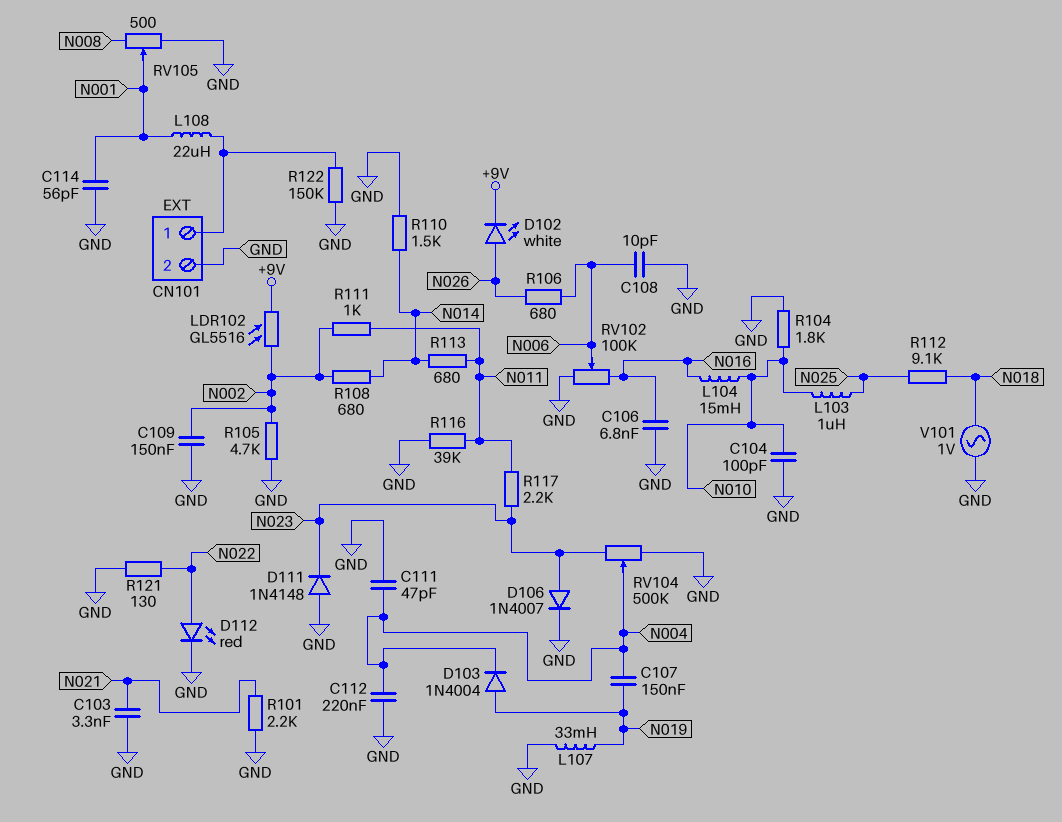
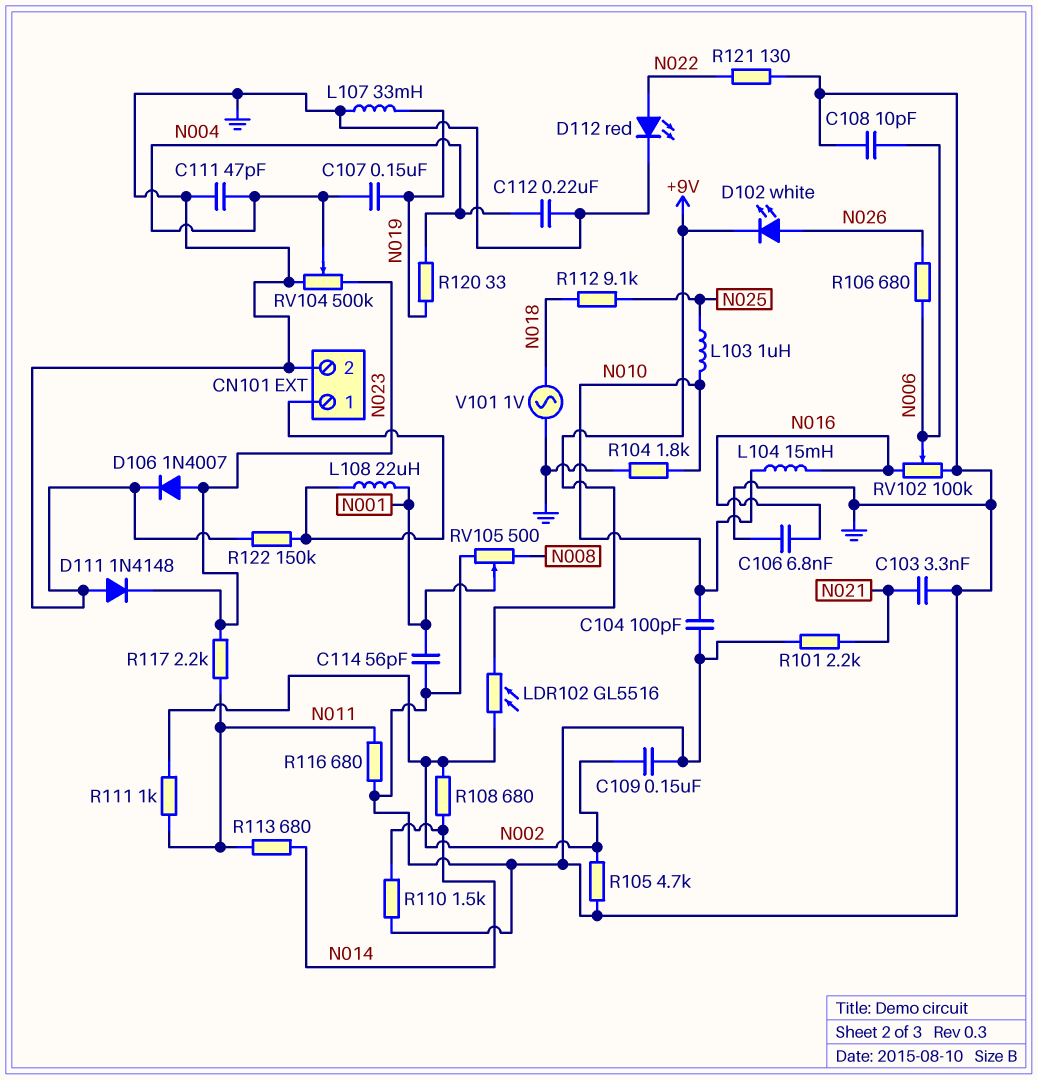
D103: diode 1N4004 (A N019, K N004) -> none
R116: 39k (GND, N011) -> 680 (GND, N011)
R120: none -> 33 (N004, N019)

